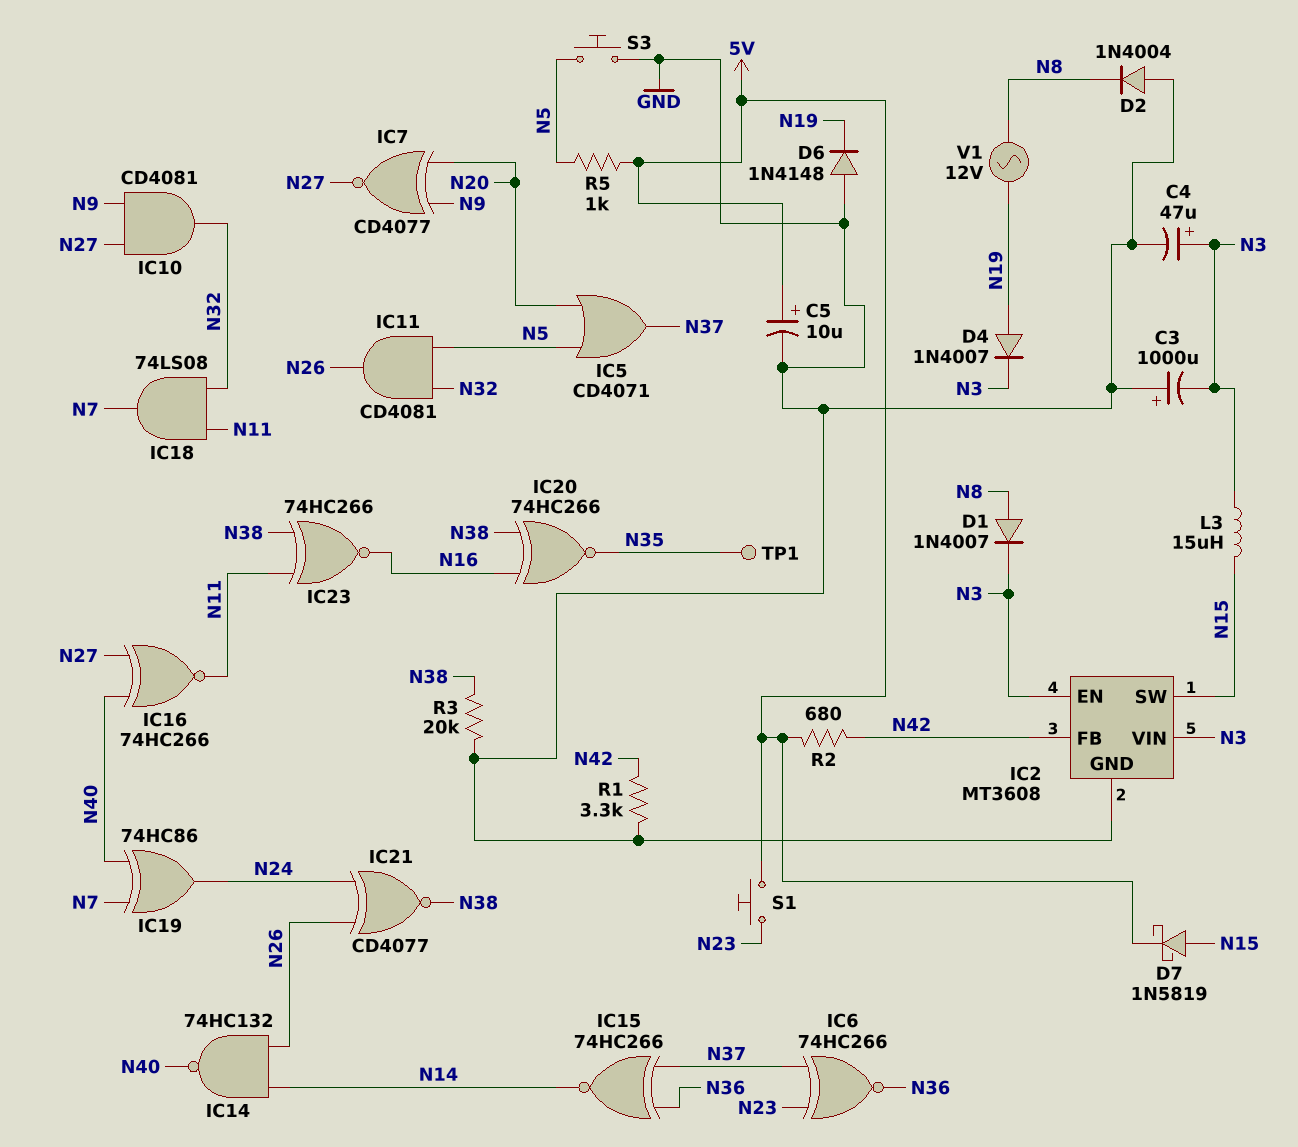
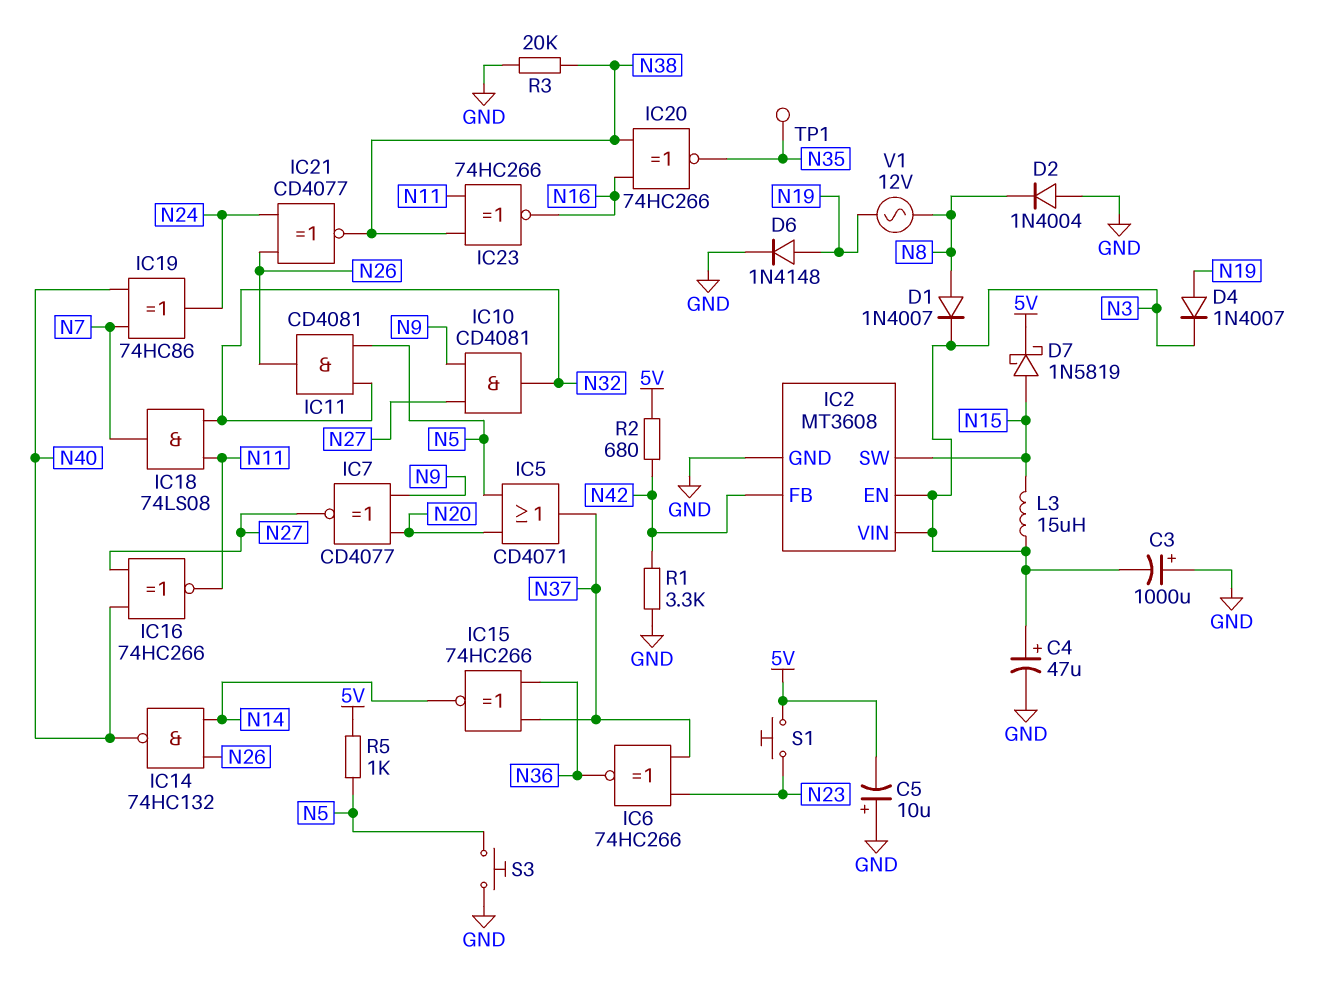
C5: 10uF (plus 5V, minus GND) -> 10uF (plus GND, minus 5V)
D6: diode 1N4148 (A GND, K N19) -> diode 1N4148 (A N19, K GND)

